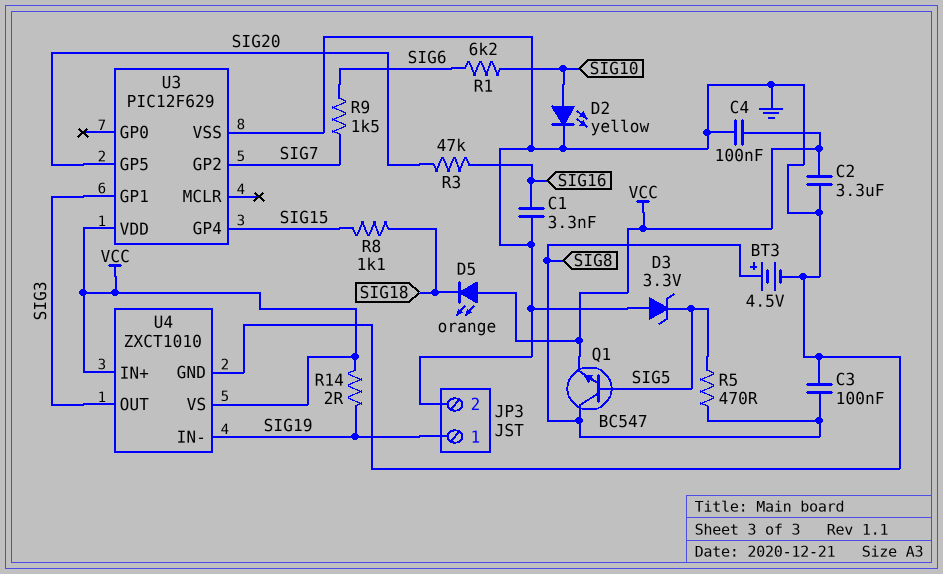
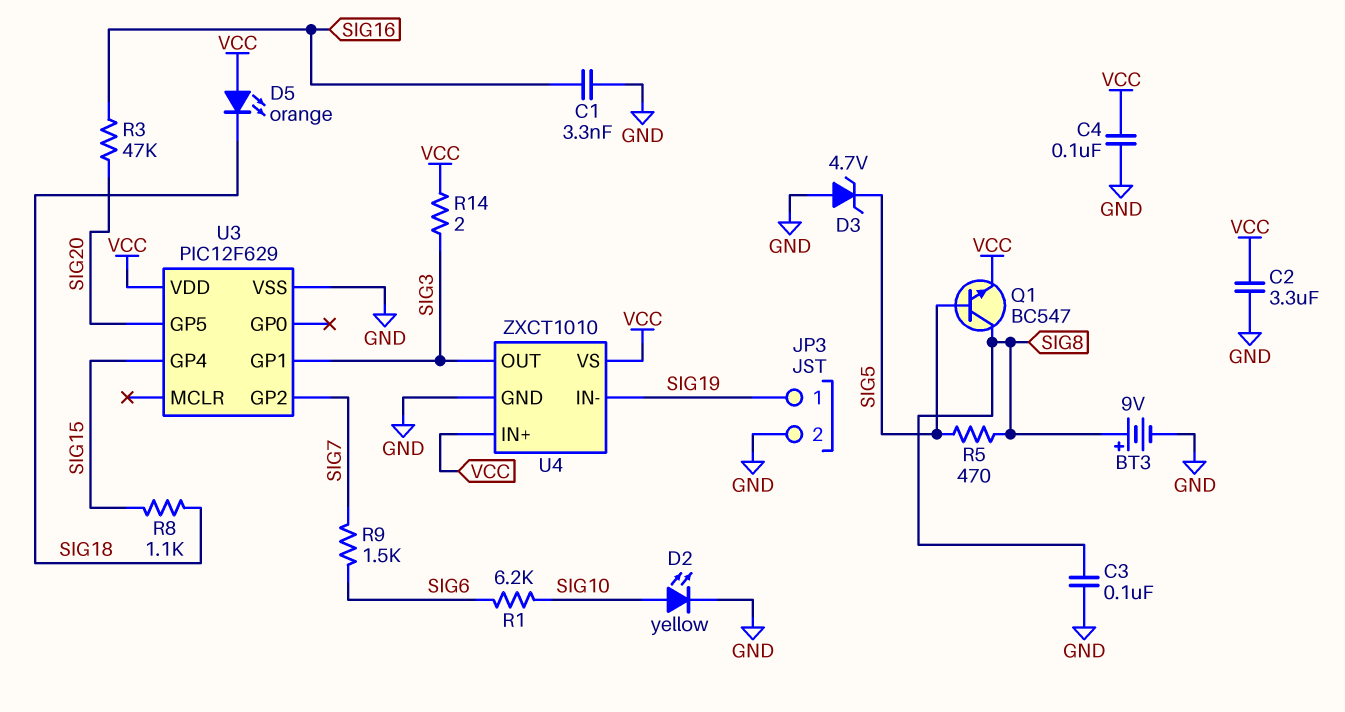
BT3: 4.5V (plus SIG8, minus GND) -> 9V (plus SIG8, minus GND)
D3: zener 3.3V (A GND, K SIG5) -> zener 4.7V (A GND, K SIG5)
R14: 2 (SIG19, VCC) -> 2 (SIG3, VCC)

